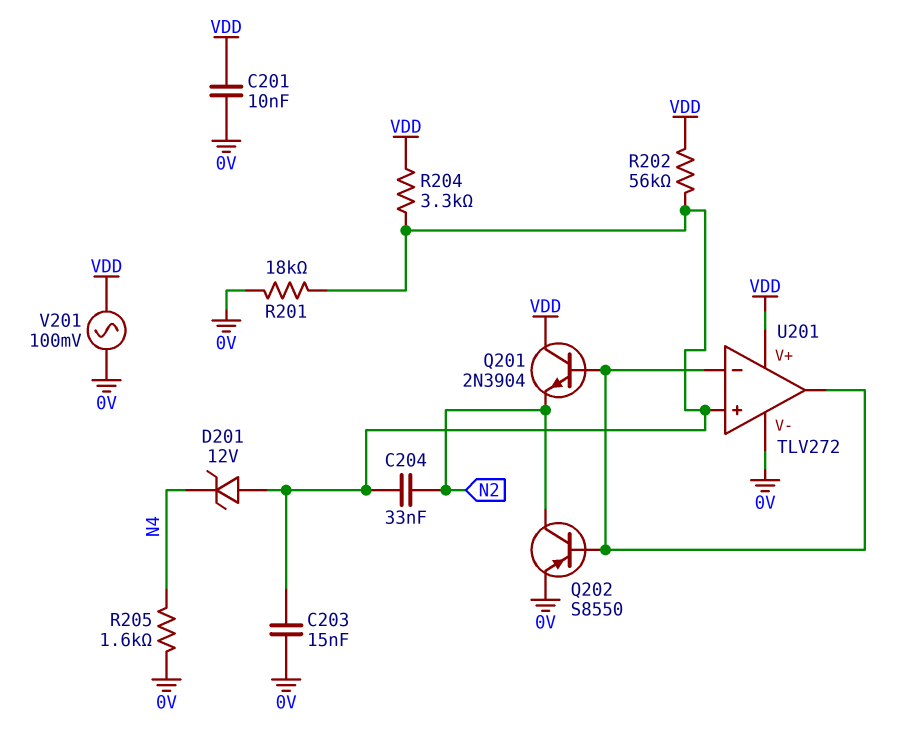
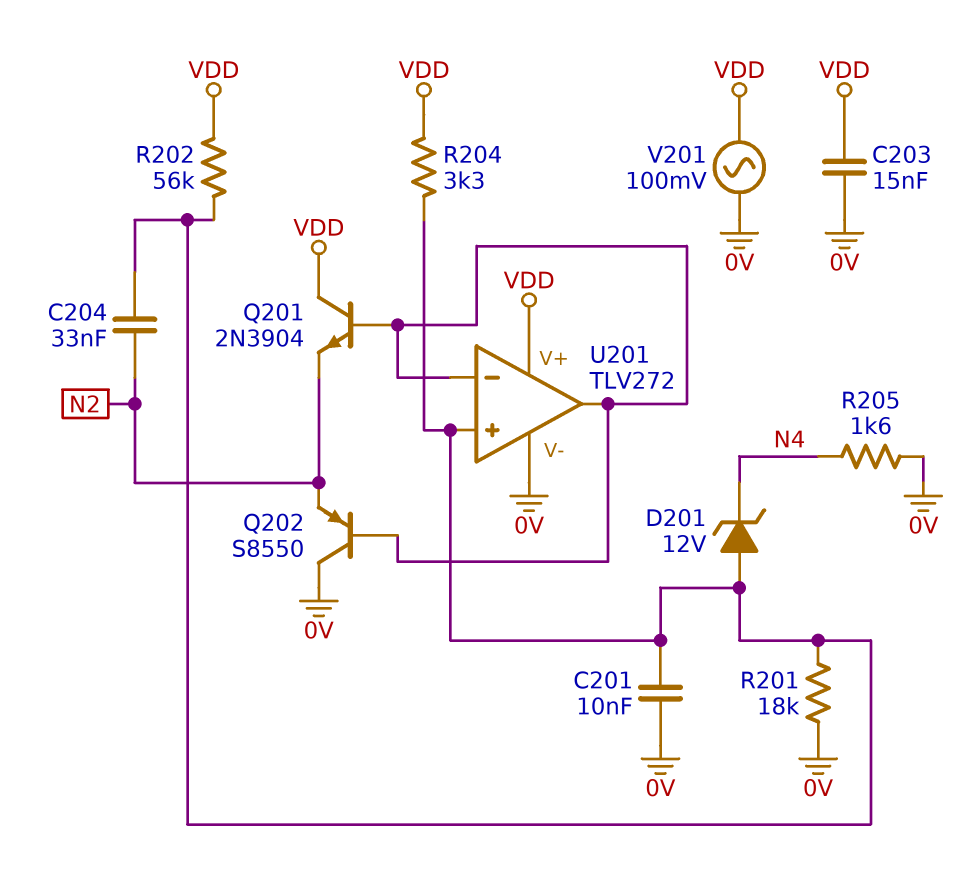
C201: 10nF (0V, VDD) -> 10nF (0V, U201/in+)
C203: 15nF (0V, U201/in+) -> 15nF (0V, VDD)
Q202: PNP S8550 (B U201/in-, C N2, E 0V) -> PNP S8550 (B U201/in-, C 0V, E N2)

